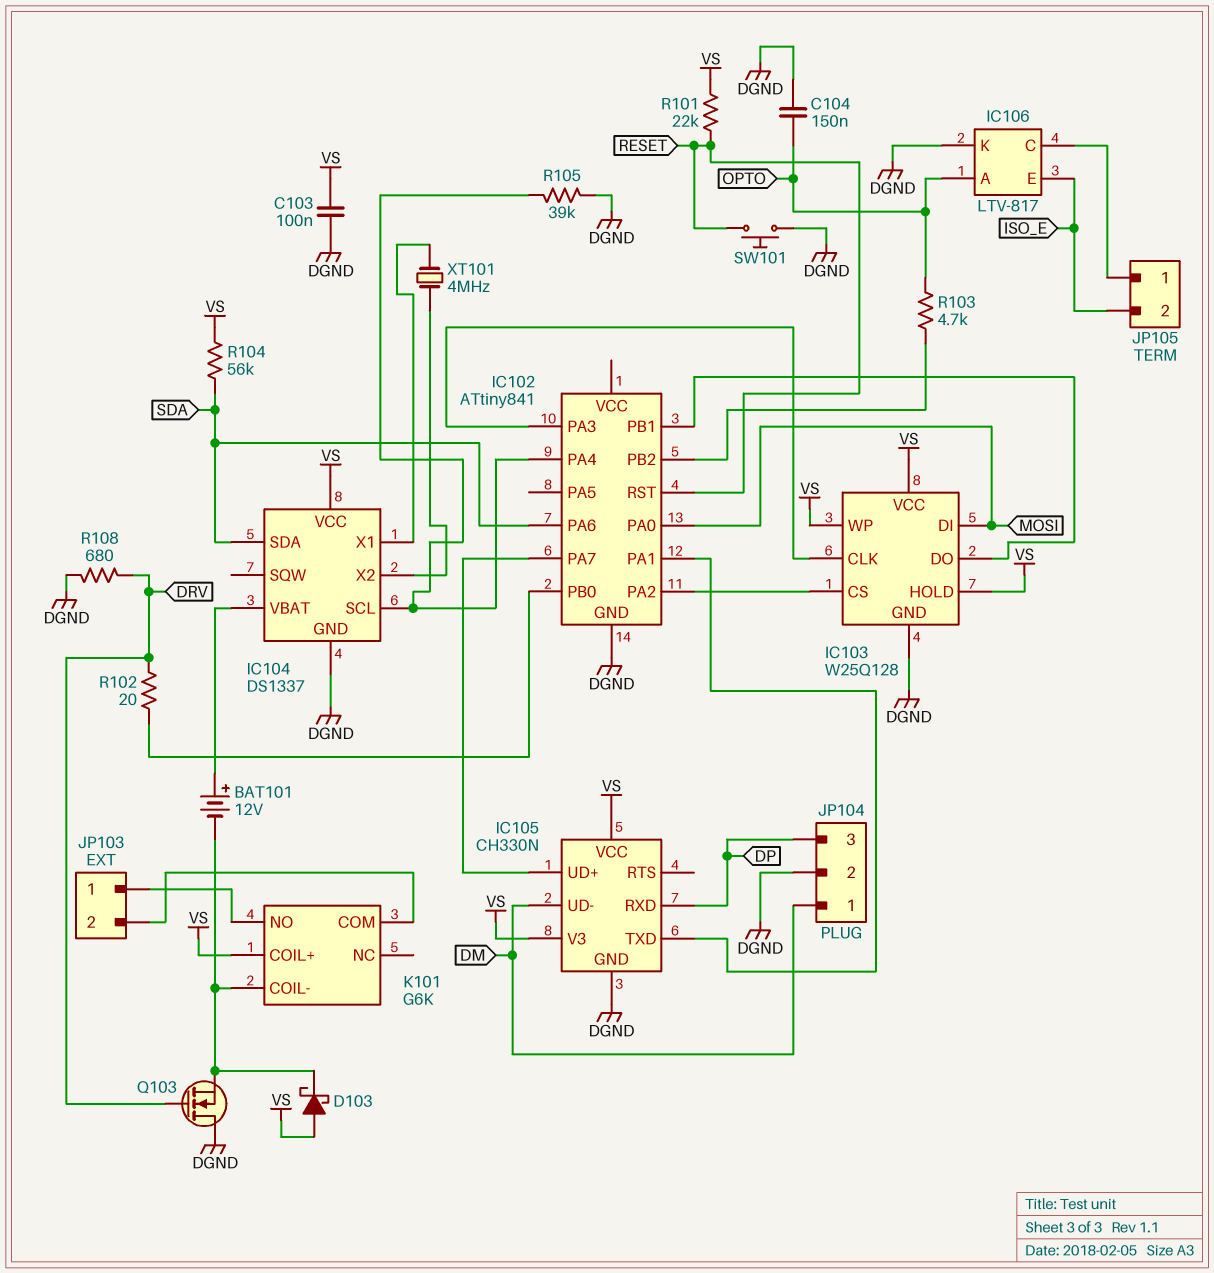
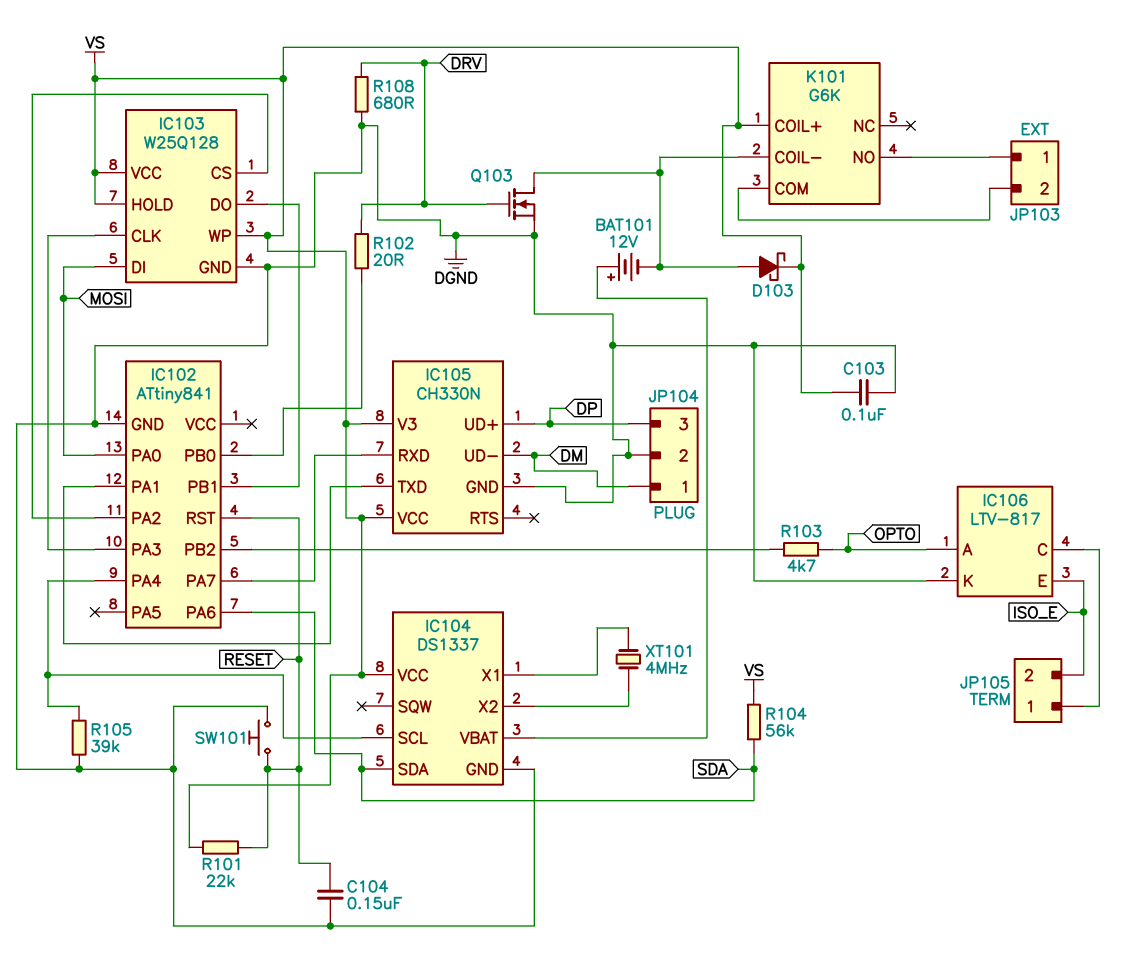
C104: 150nF (DGND, OPTO) -> 150nF (DGND, RESET)
D103: schottky (A VS, K K101/COIL-) -> schottky (A K101/COIL-, K VS)
IC105 pin RXD: DP -> IC102/PA7
IC105 pin UD+: IC102/PA7 -> DP
Q103: NMOS (G DRV, D DGND, S K101/COIL-) -> NMOS (G DRV, D K101/COIL-, S DGND)

